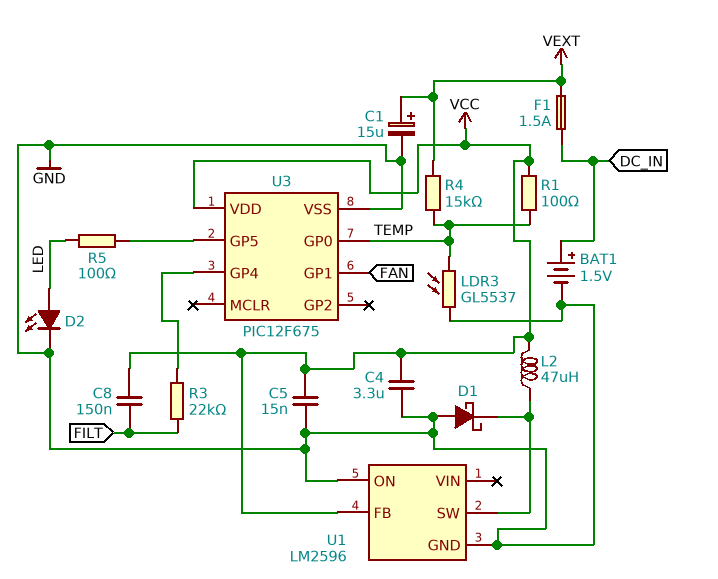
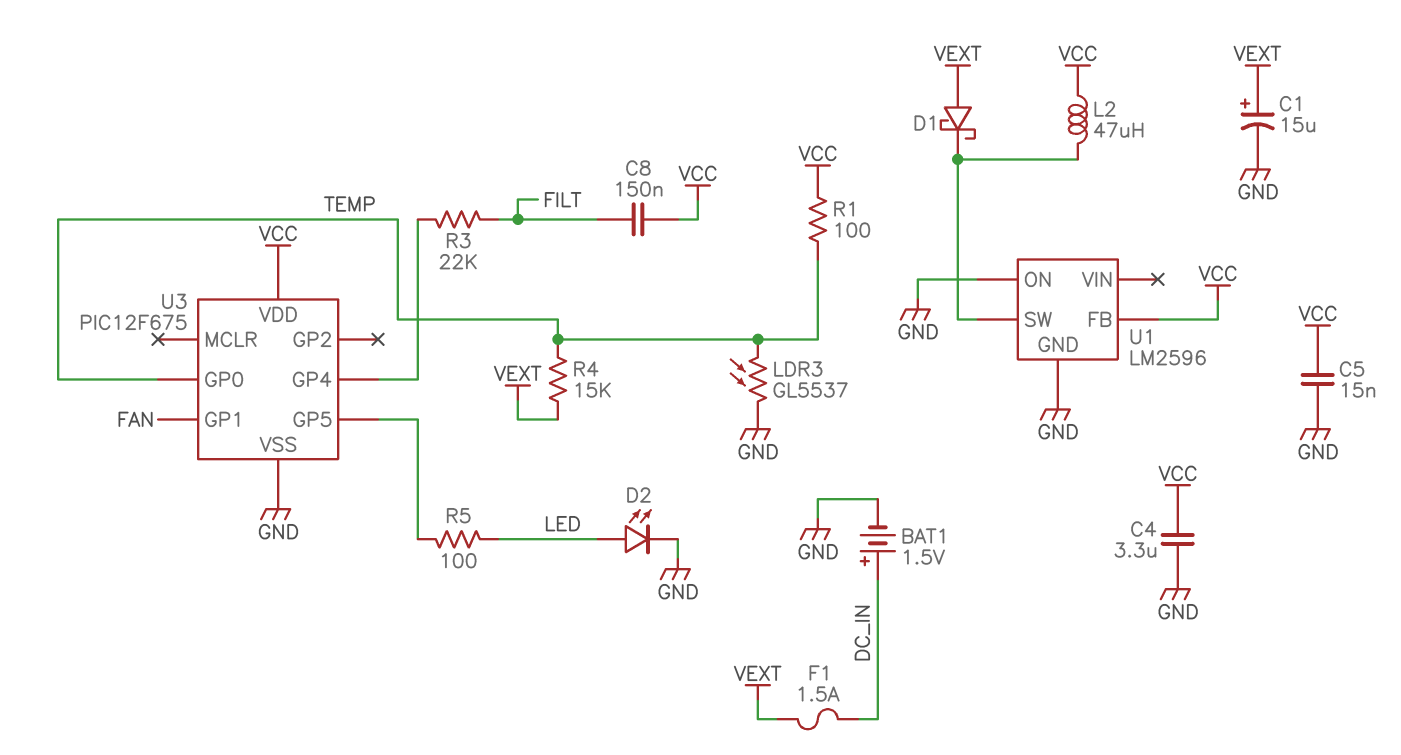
D1: schottky (A GND, K U1/SW) -> schottky (A VEXT, K U1/SW)

